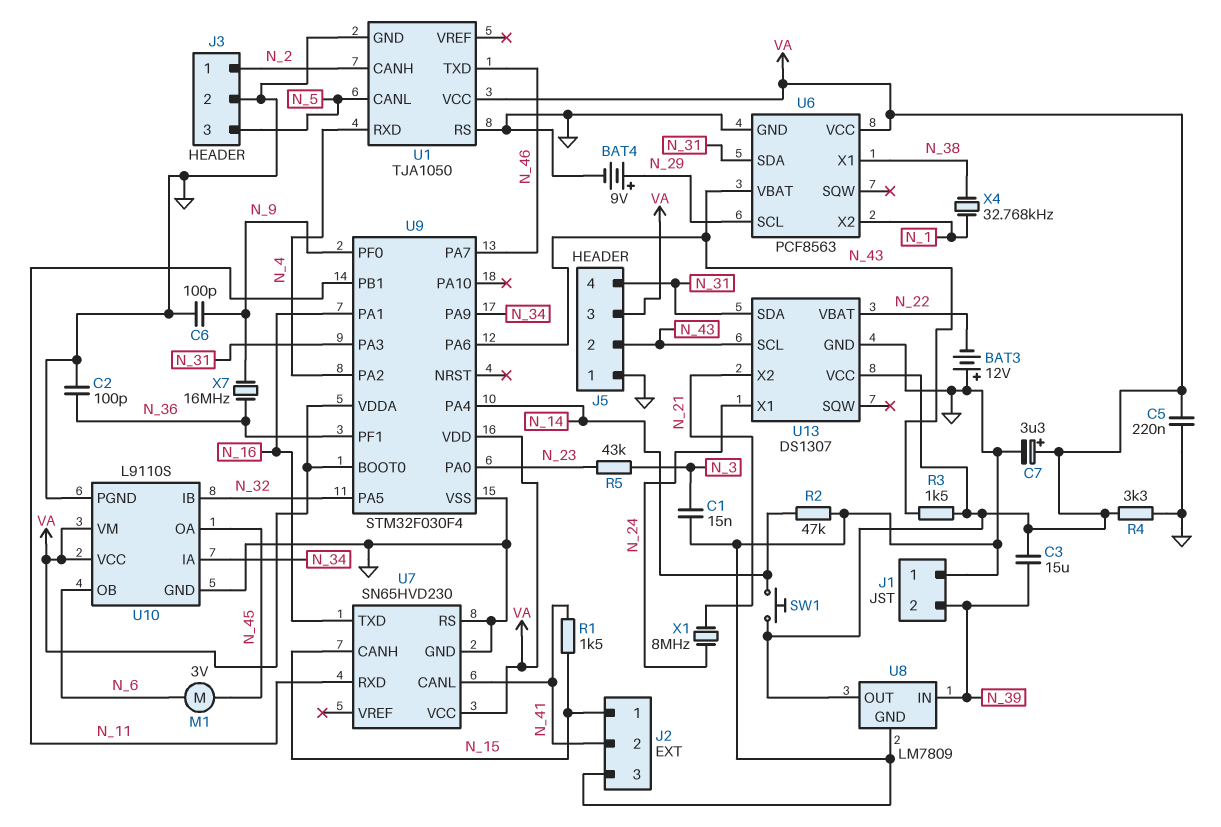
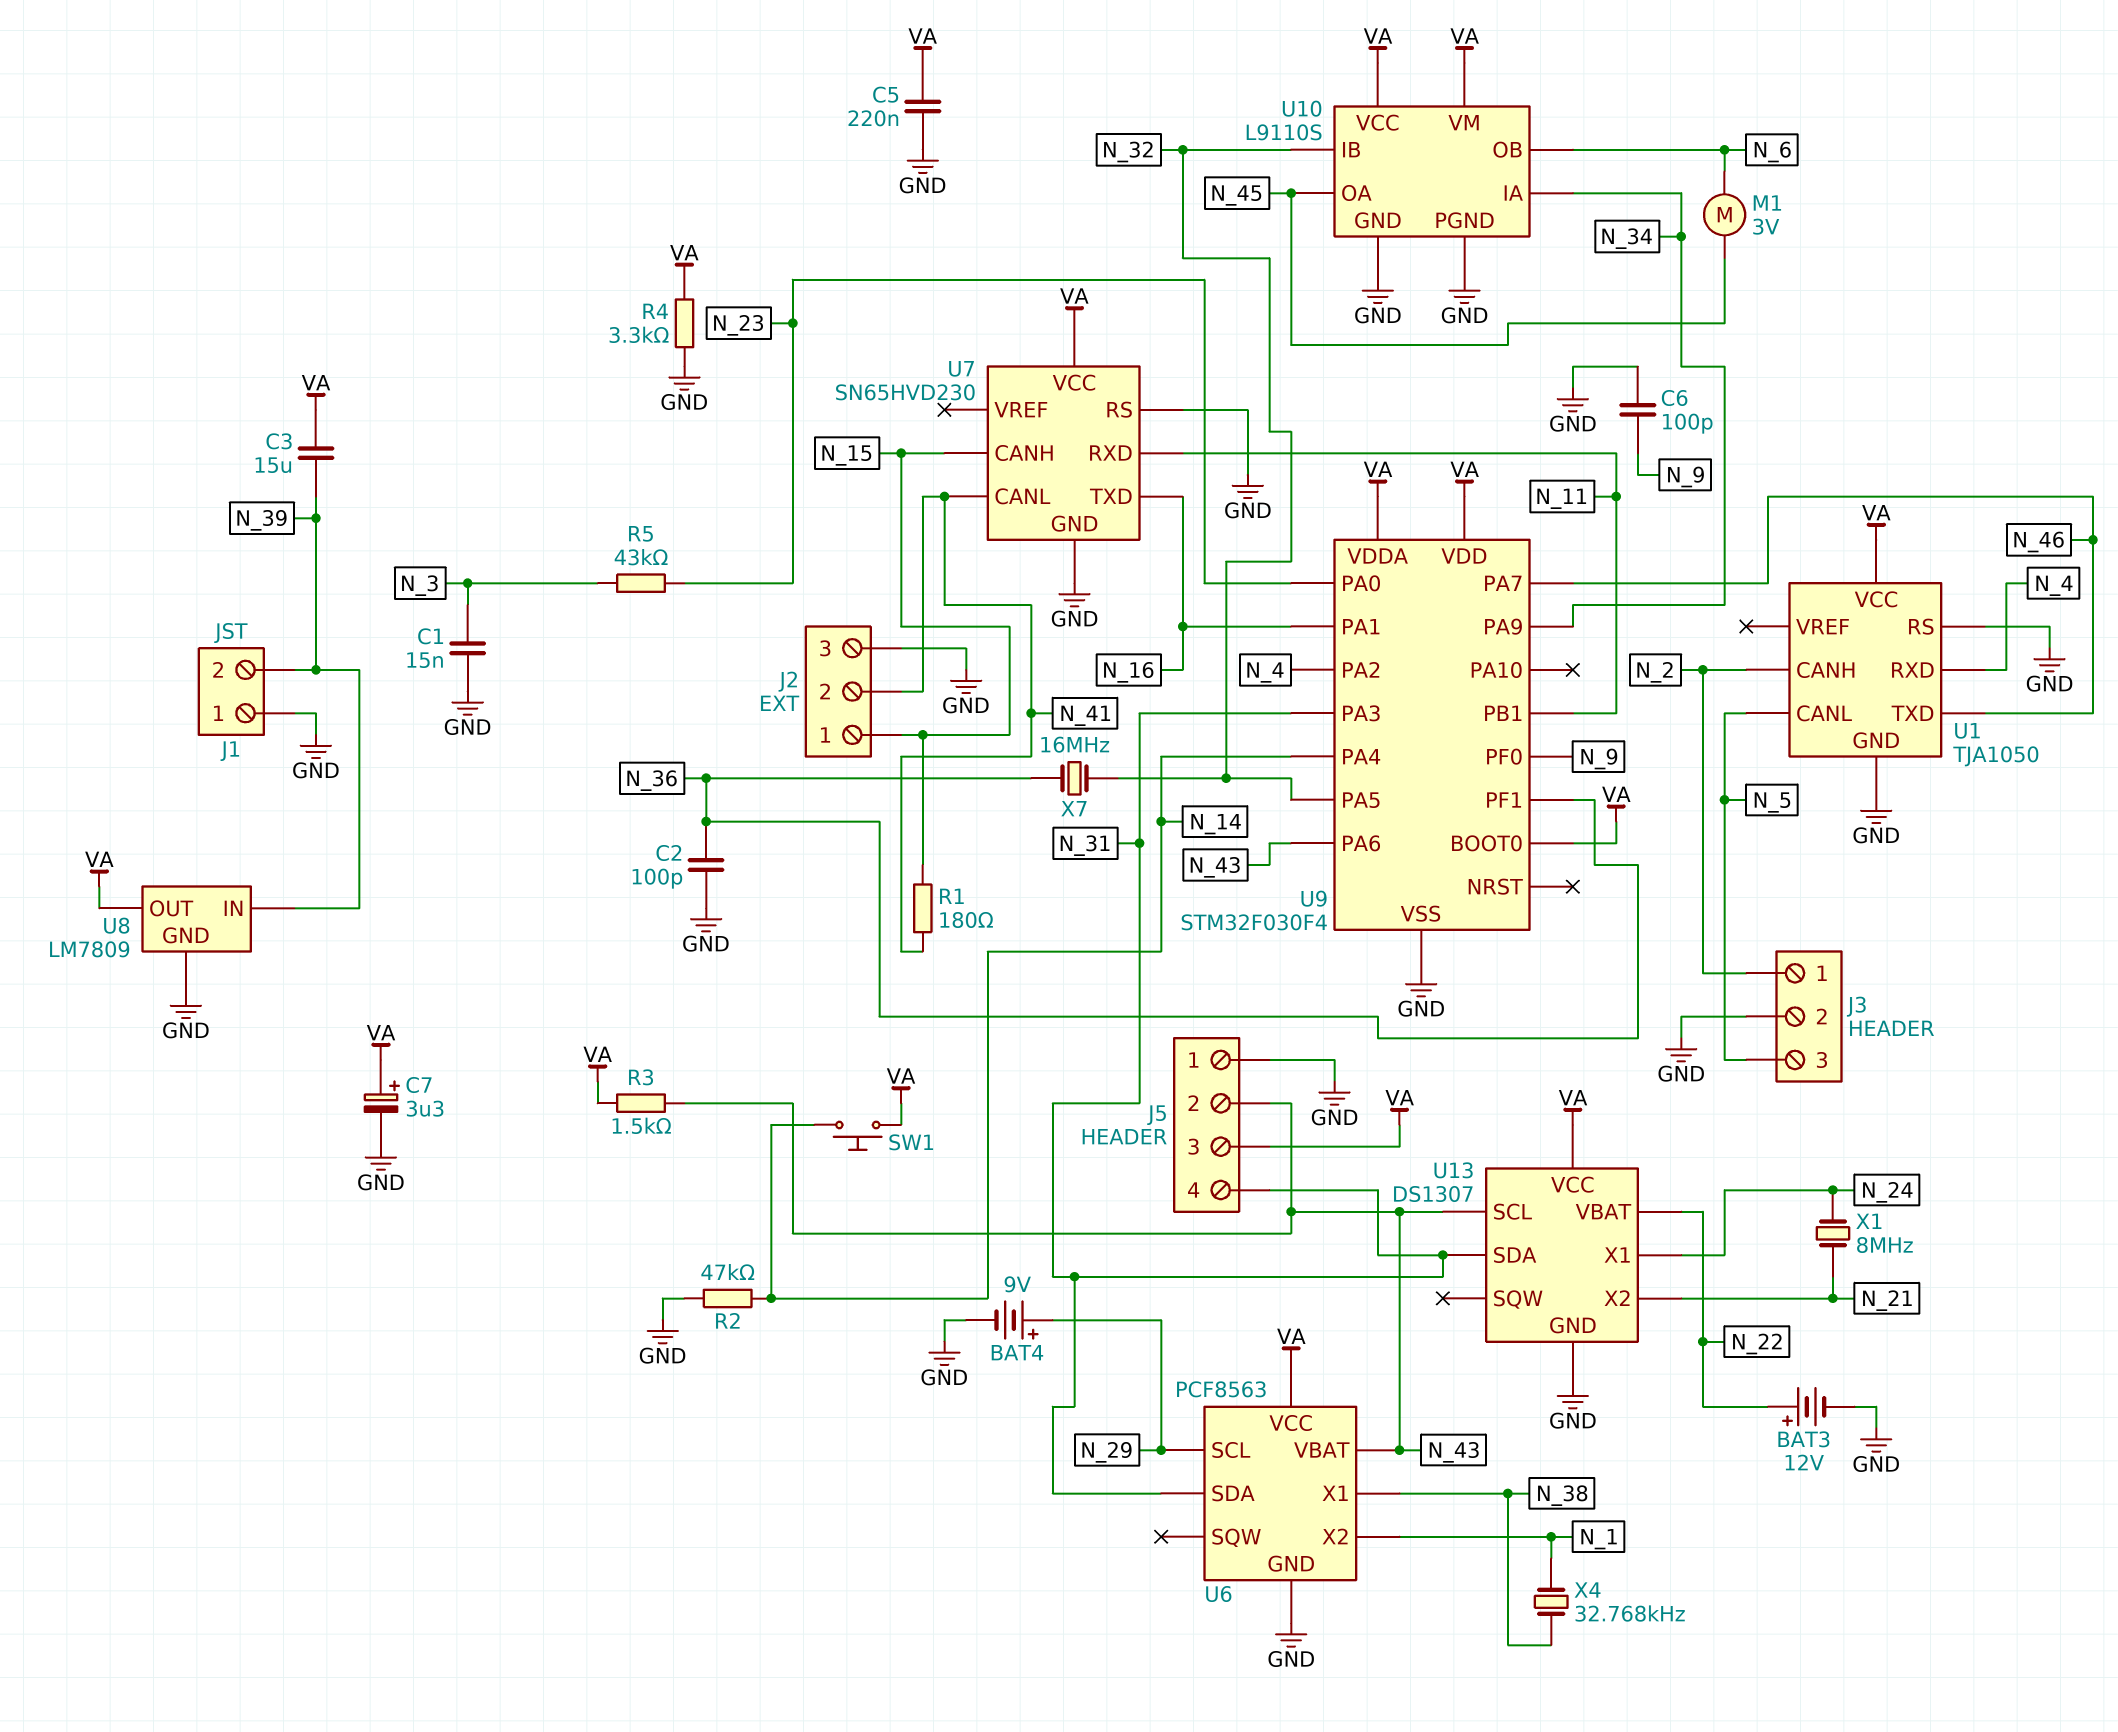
BAT3: 12V (plus GND, minus N_22) -> 12V (plus N_22, minus GND)
R1: 1.5k (N_15, N_41) -> 180 (N_15, N_41)
X7: 16MHz (N_9, N_36) -> 16MHz (N_32, N_36)

